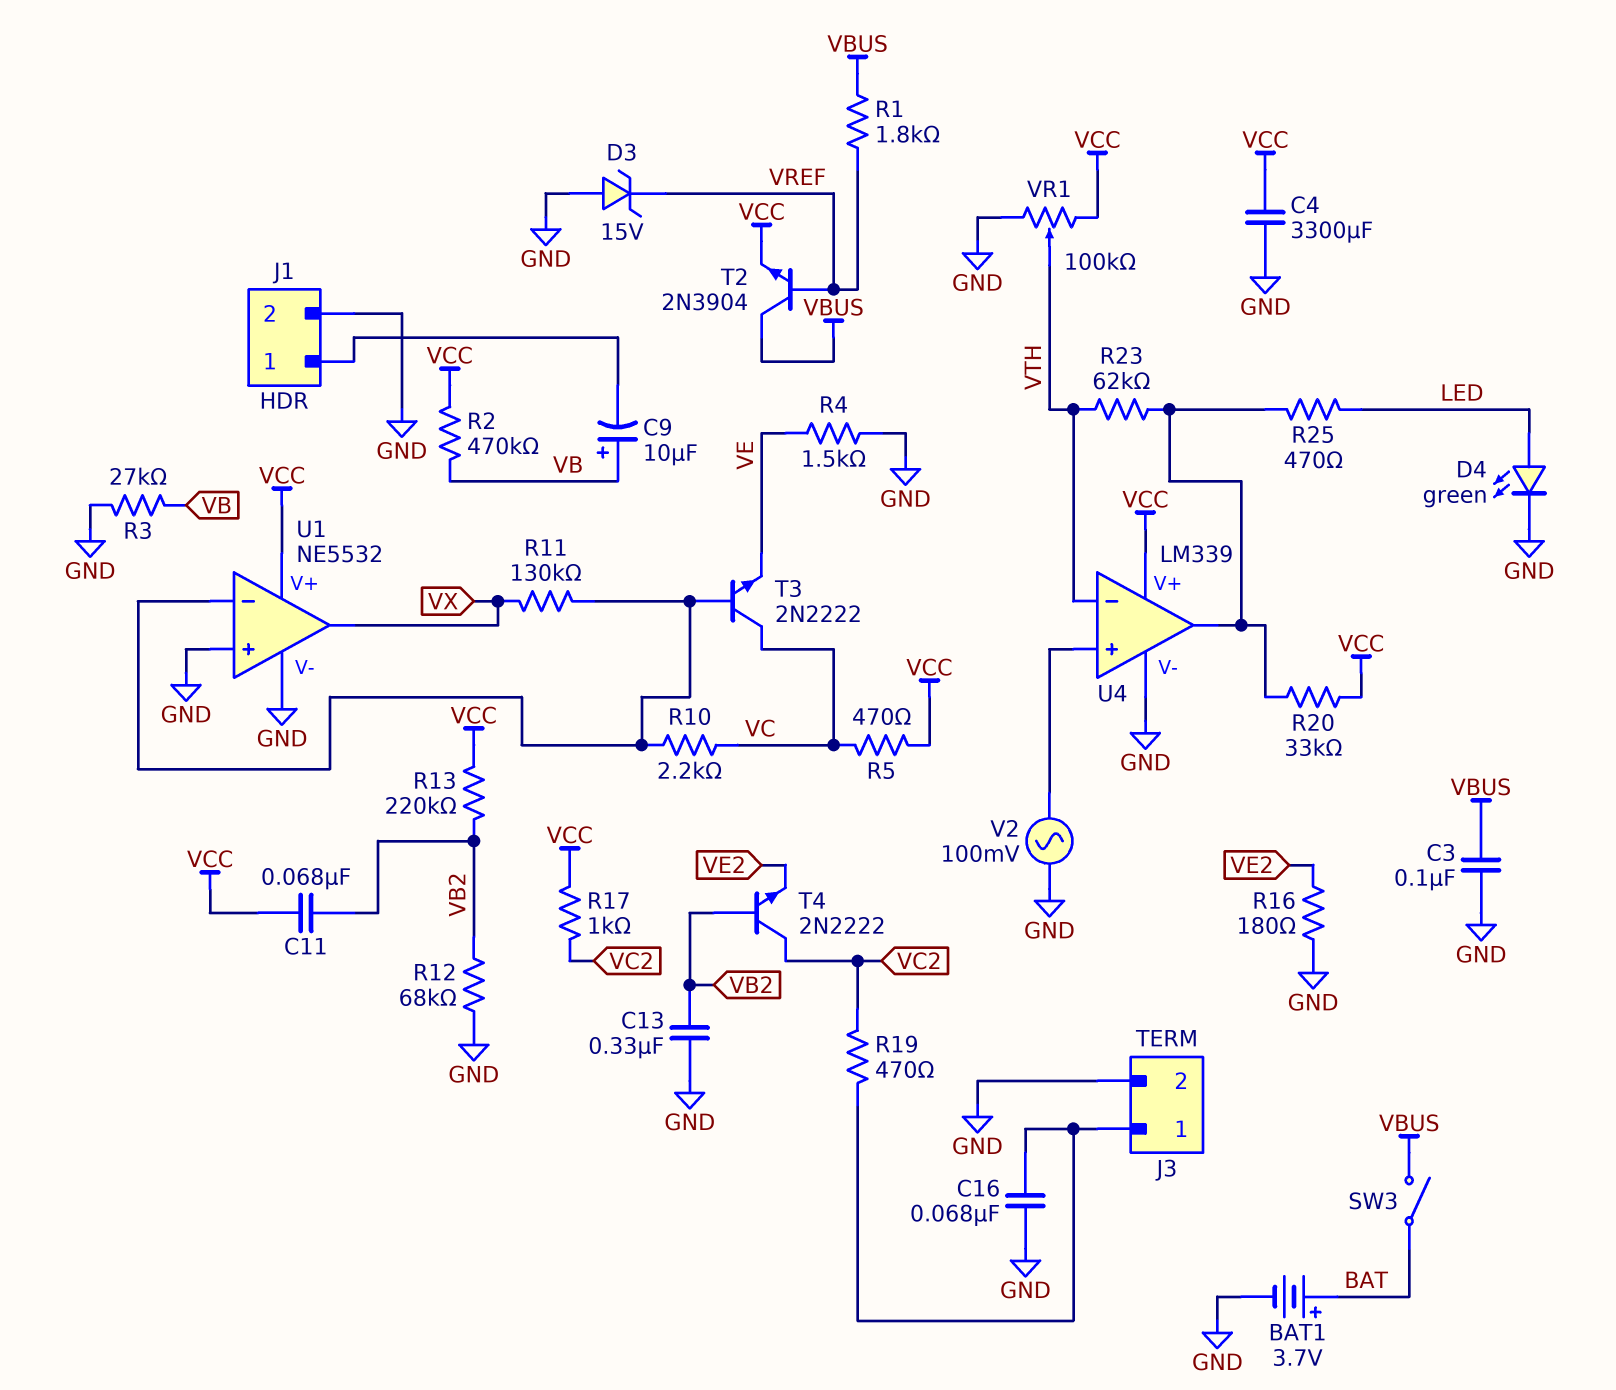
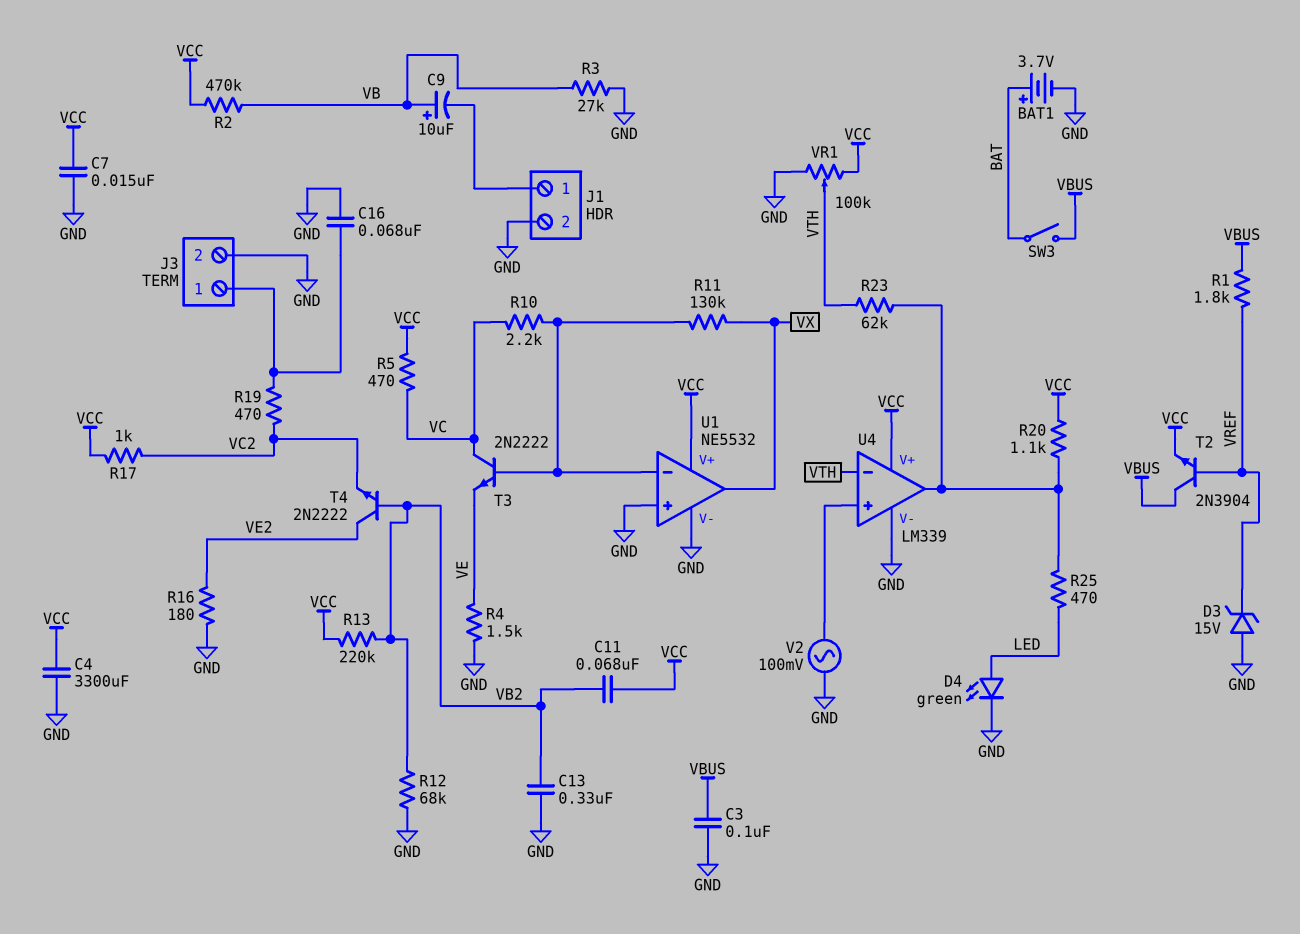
C7: none -> 15nF (GND, VCC)
R20: 33k (U4/out, VCC) -> 1.1k (U4/out, VCC)
T4: NPN 2N2222 (B VB2, C VC2, E VE2) -> NPN 2N2222 (B VB2, C VE2, E VC2)

